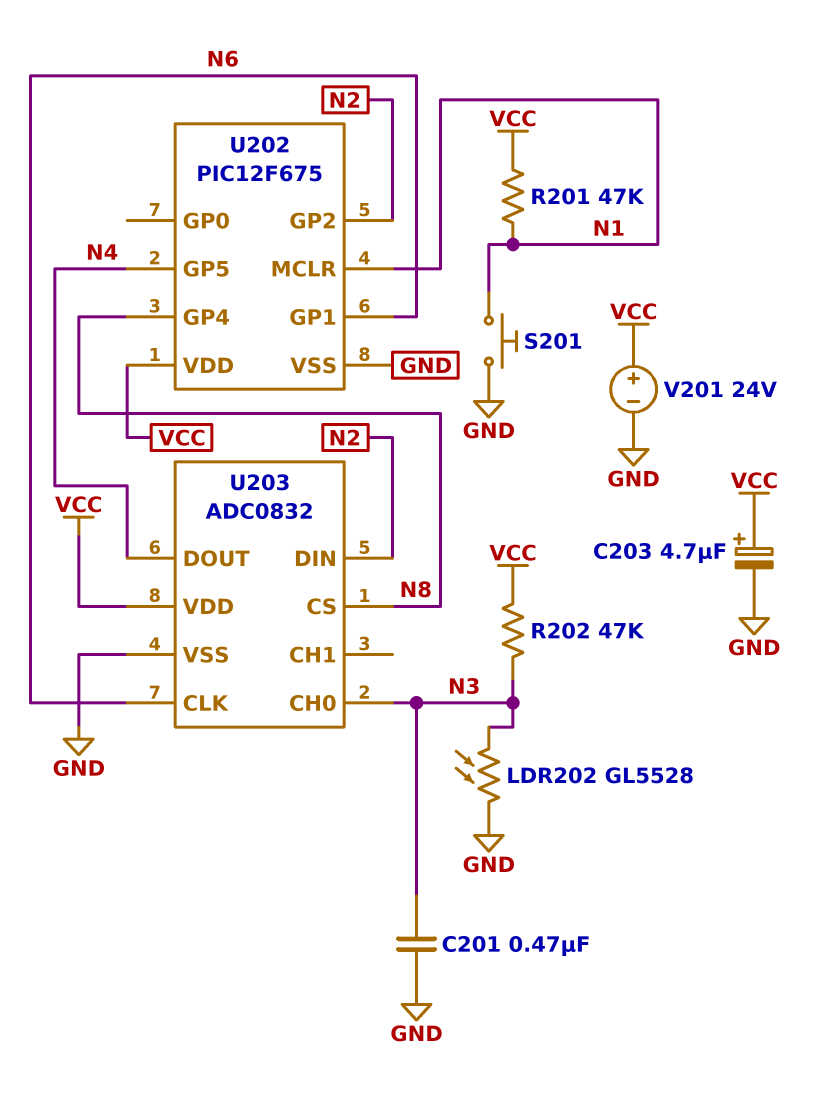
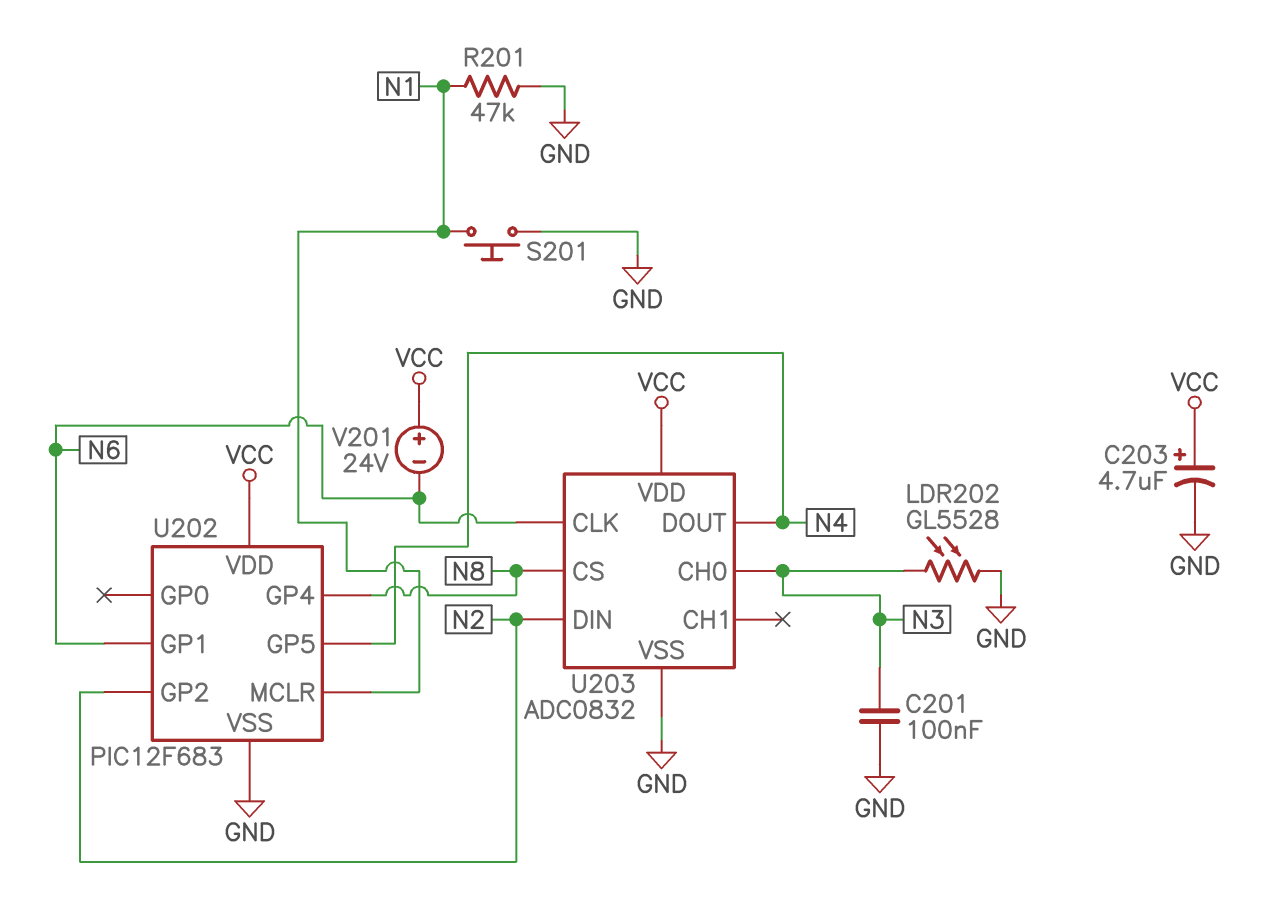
C201: 470nF (GND, N3) -> 100nF (GND, N3)
R201: 47k (N1, VCC) -> 47k (GND, N1)
R202: 47k (N3, VCC) -> none
U202: PIC12F675 -> PIC12F683
V201: 24V (plus VCC, minus GND) -> 24V (plus VCC, minus N6)

